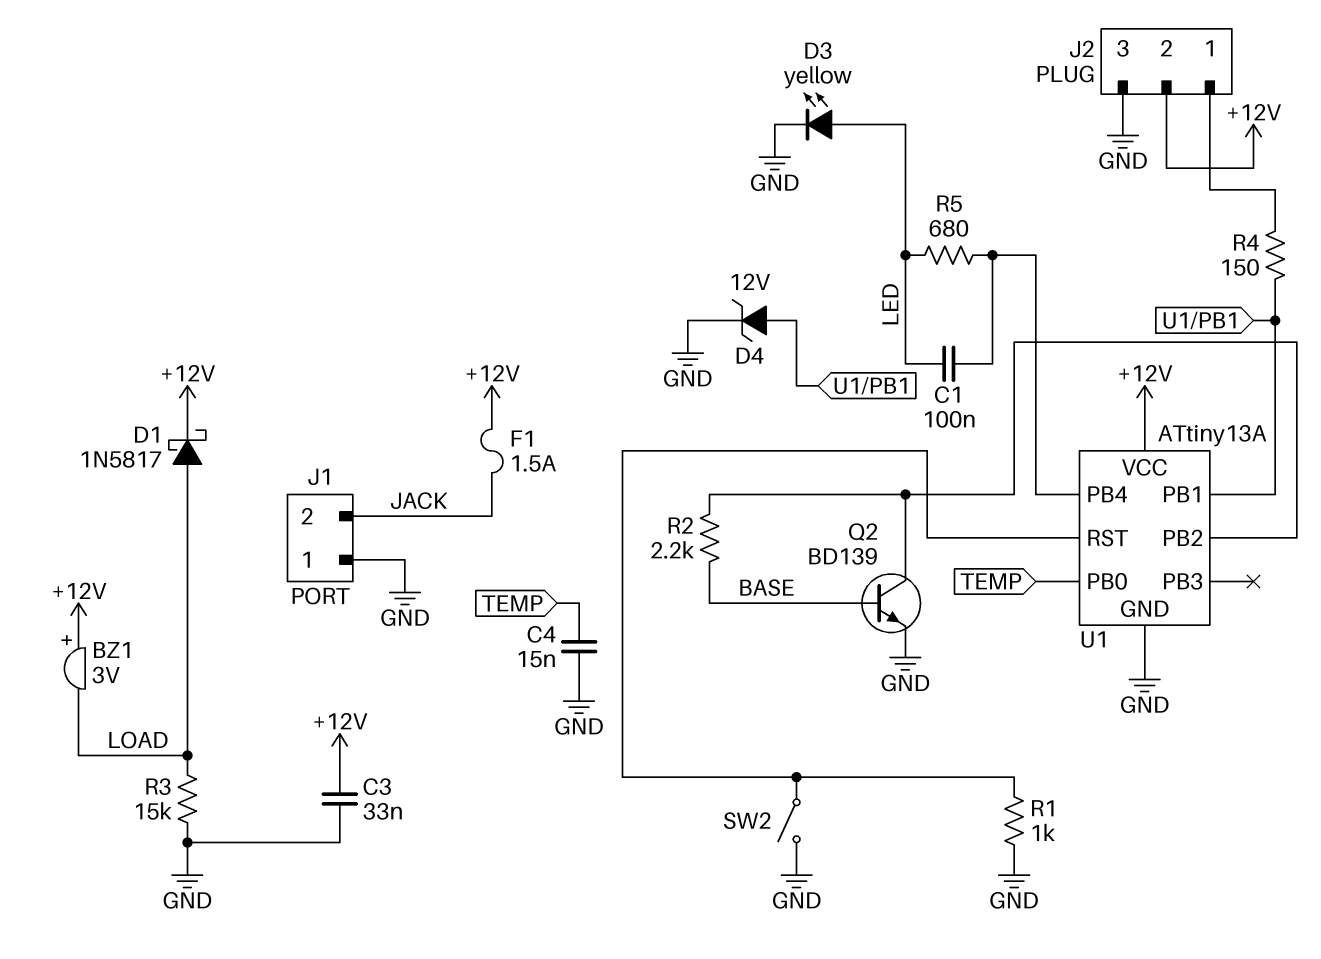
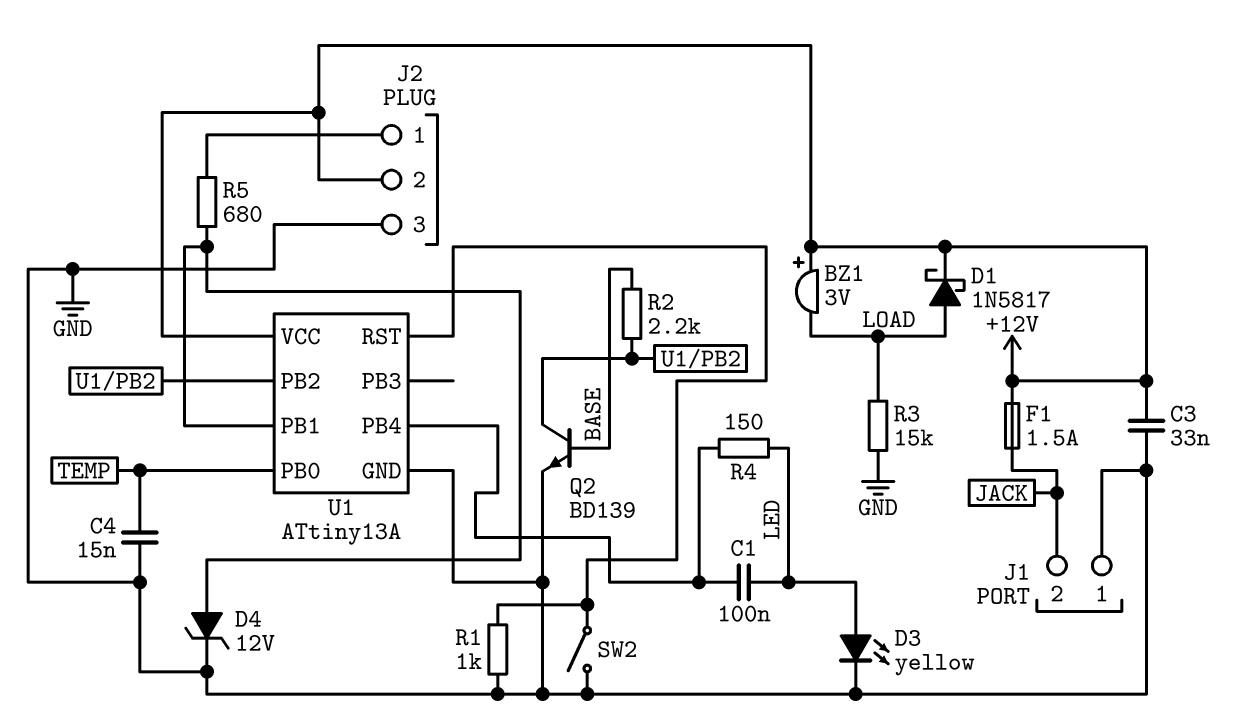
R4: 150 (J2/1, U1/PB1) -> 150 (LED, U1/PB4)
R5: 680 (LED, U1/PB4) -> 680 (J2/1, U1/PB1)

